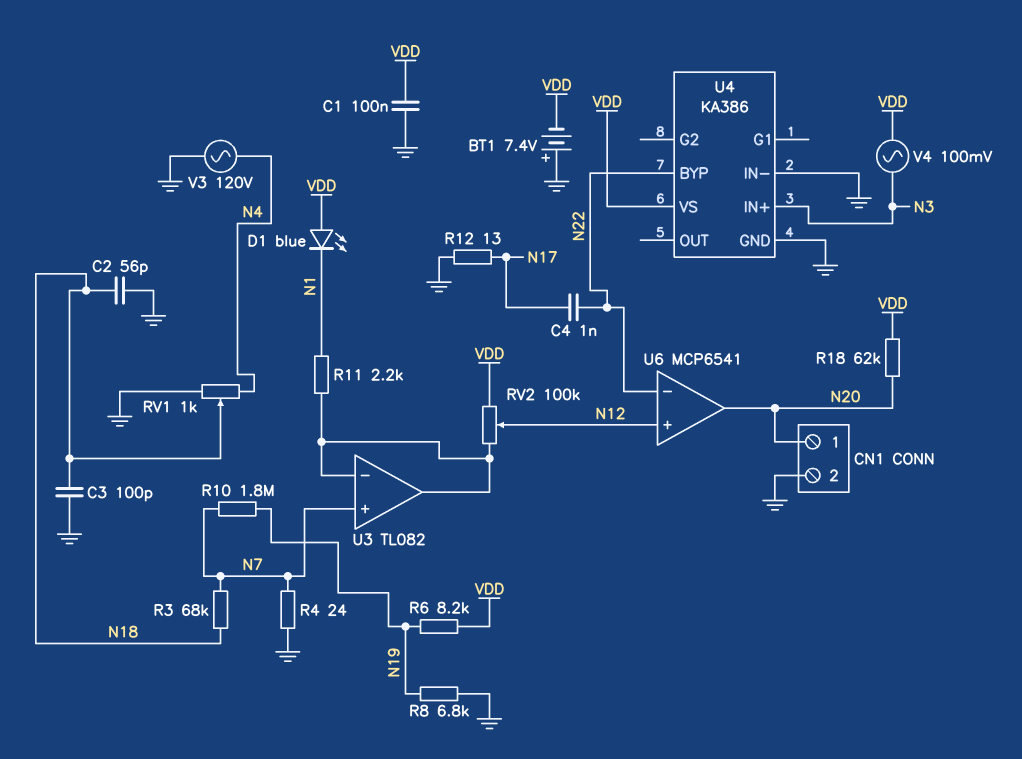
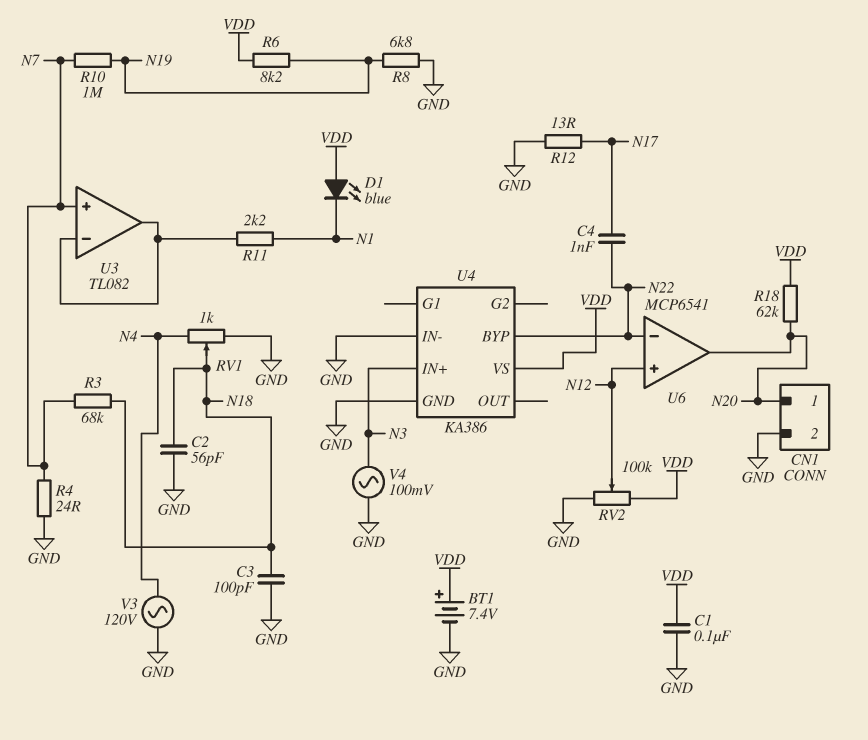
BT1: 7.4V (plus GND, minus VDD) -> 7.4V (plus VDD, minus GND)
R10: 1.8M (N7, N19) -> 1M (N7, N19)
RV2: 100k (U3/in-, VDD, wiper N12) -> 100k (GND, VDD, wiper N12)
V4: AC 100mV (N3, VDD) -> AC 100mV (GND, N3)

